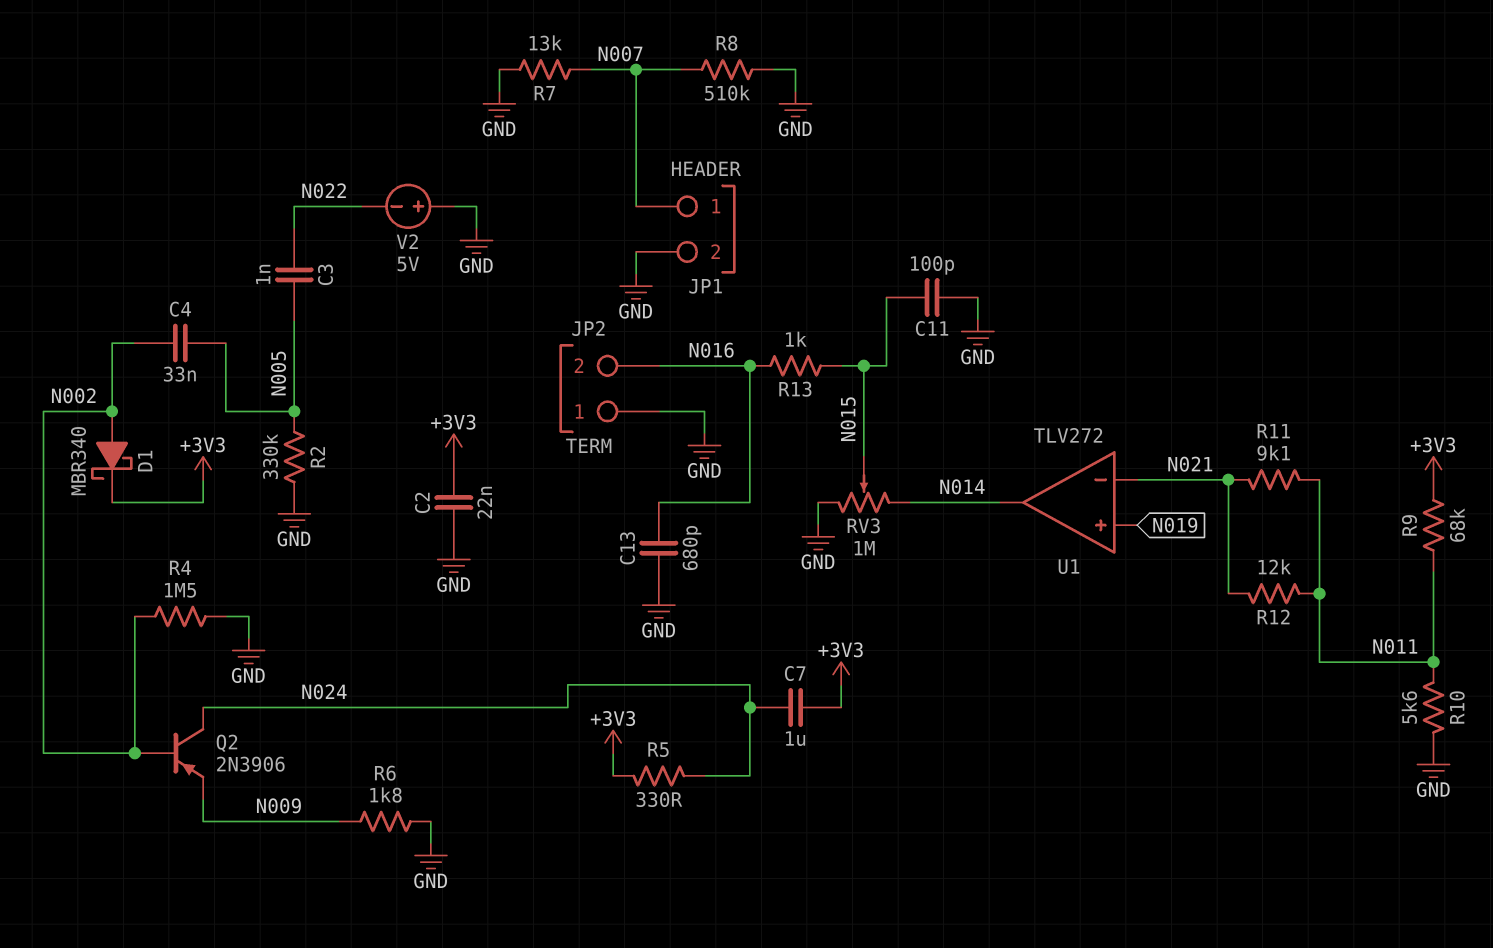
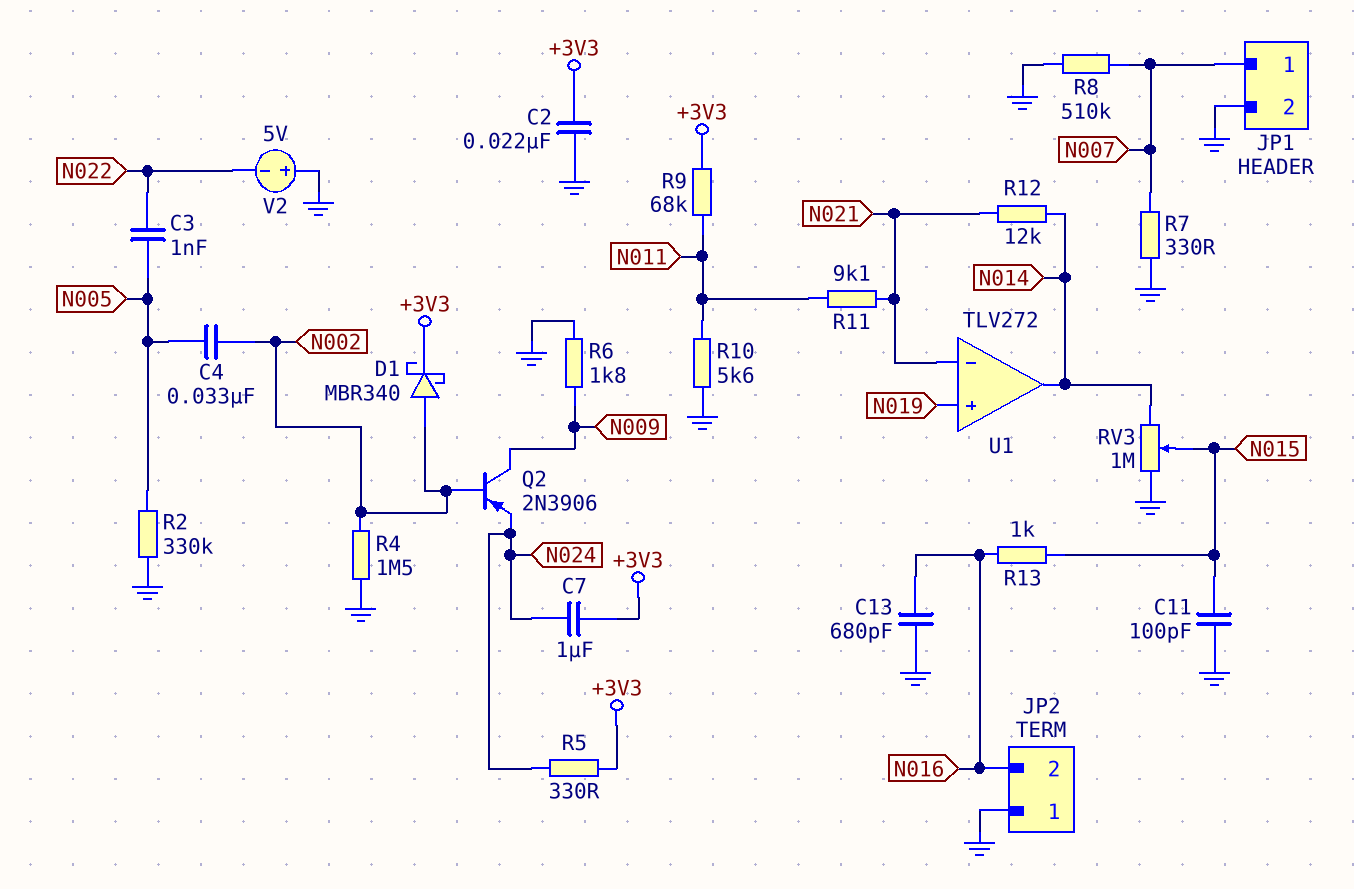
Q2: PNP 2N3906 (B N002, C N024, E N009) -> PNP 2N3906 (B N002, C N009, E N024)
R7: 13k (GND, N007) -> 330 (GND, N007)
R12: 12k (N011, N021) -> 12k (N014, N021)

